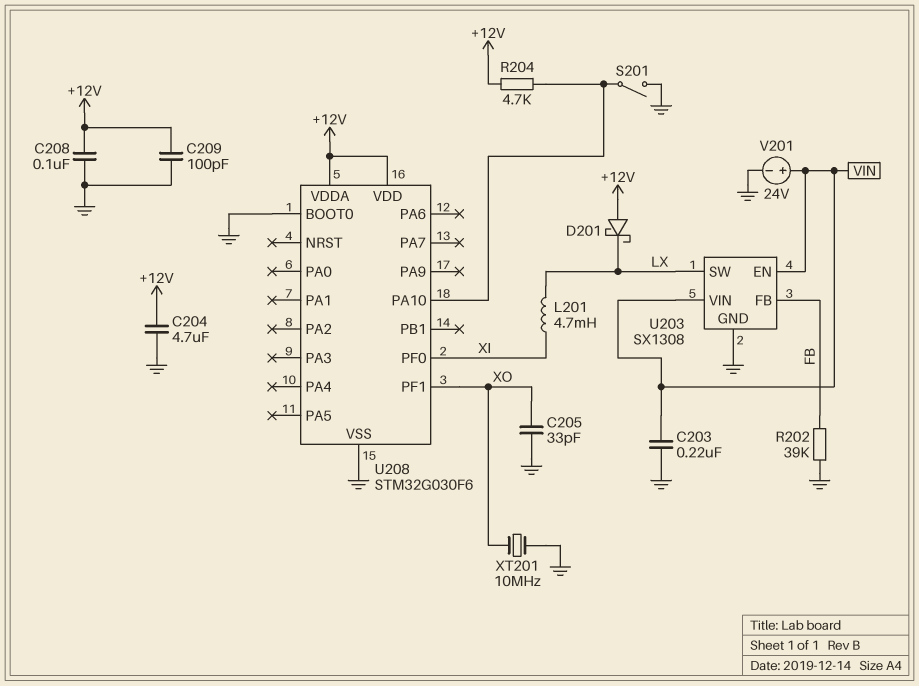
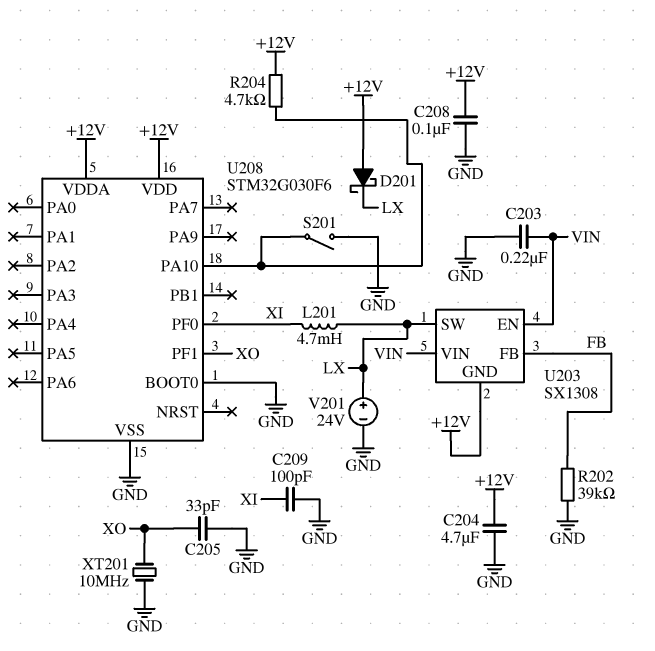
C209: 100pF (+12V, GND) -> 100pF (GND, XI)
U203 pin GND: GND -> +12V
V201: 24V (plus VIN, minus GND) -> 24V (plus LX, minus GND)

